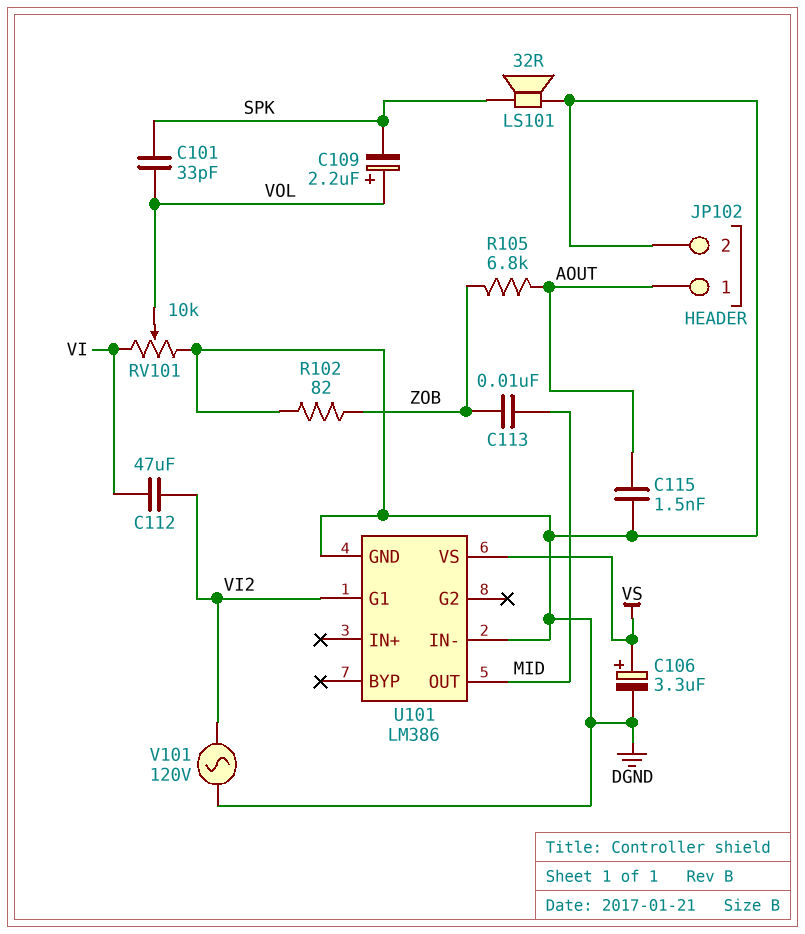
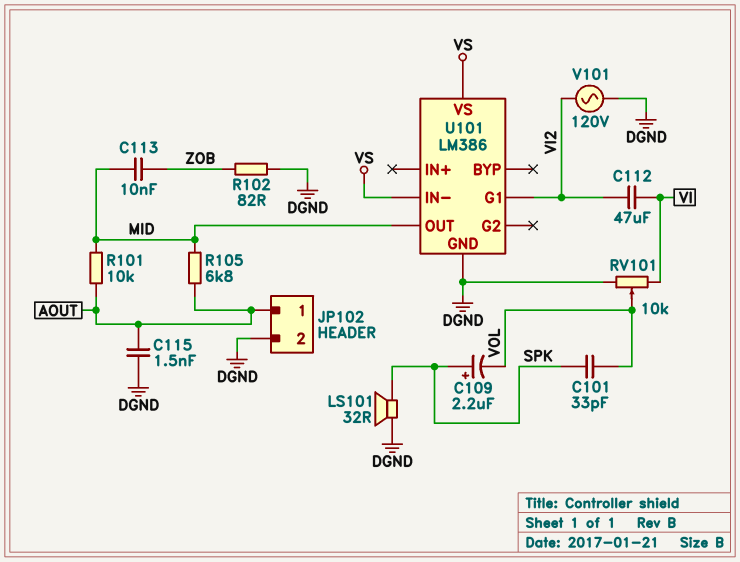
C106: 3.3uF (plus VS, minus DGND) -> none
C109: 2.2uF (plus VOL, minus SPK) -> 2.2uF (plus SPK, minus VOL)
R101: none -> 10k (AOUT, MID)
R105: 6.8k (AOUT, ZOB) -> 6.8k (AOUT, MID)
U101 pin IN-: DGND -> VS

